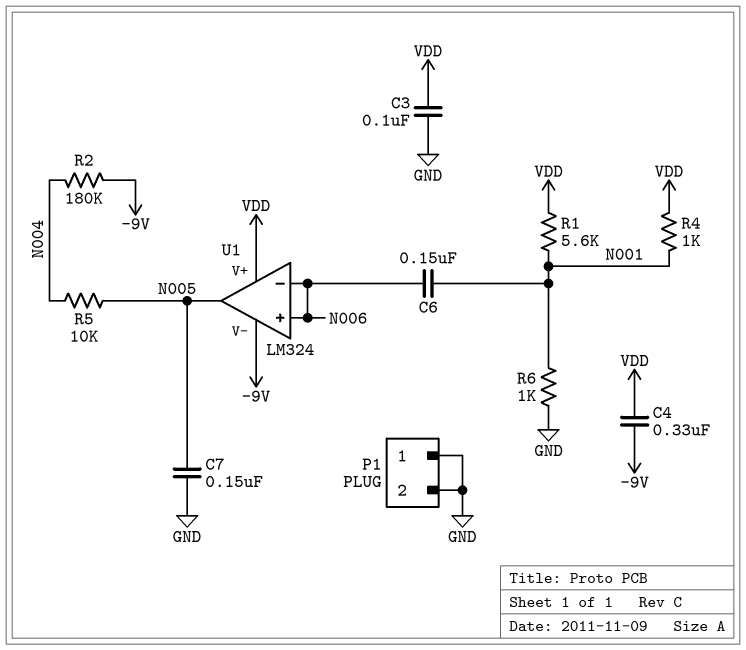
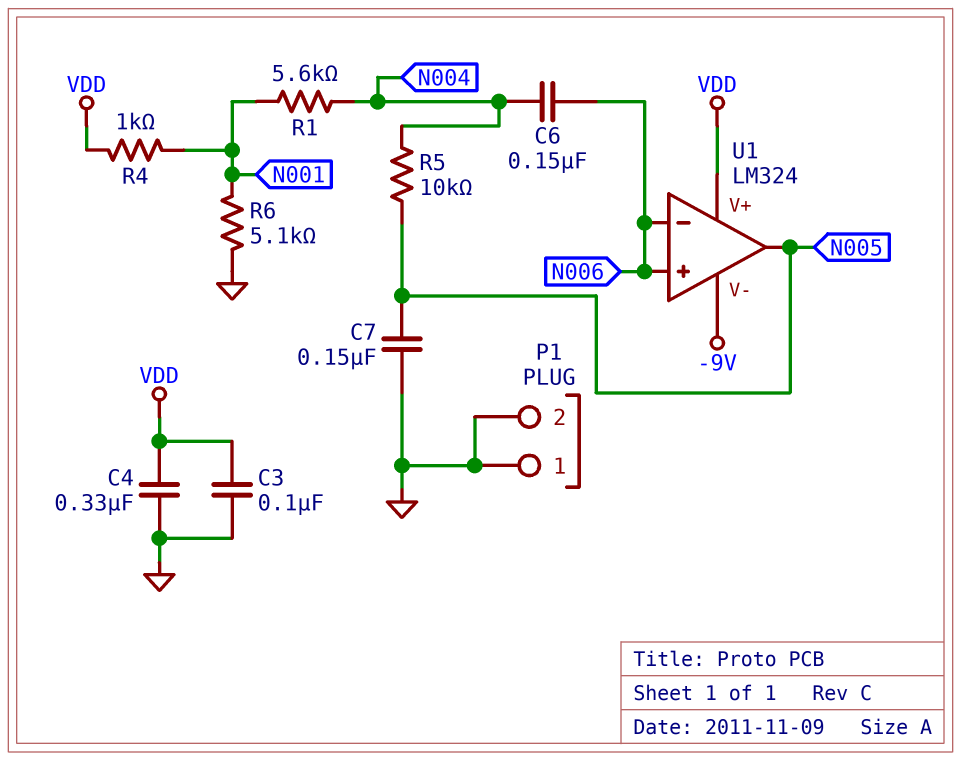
C4: 330nF (-9V, VDD) -> 330nF (GND, VDD)
C6: 150nF (N001, N006) -> 150nF (N004, N006)
R1: 5.6k (N001, VDD) -> 5.6k (N001, N004)
R2: 180k (-9V, N004) -> none
R6: 1k (GND, N001) -> 5.1k (GND, N001)

